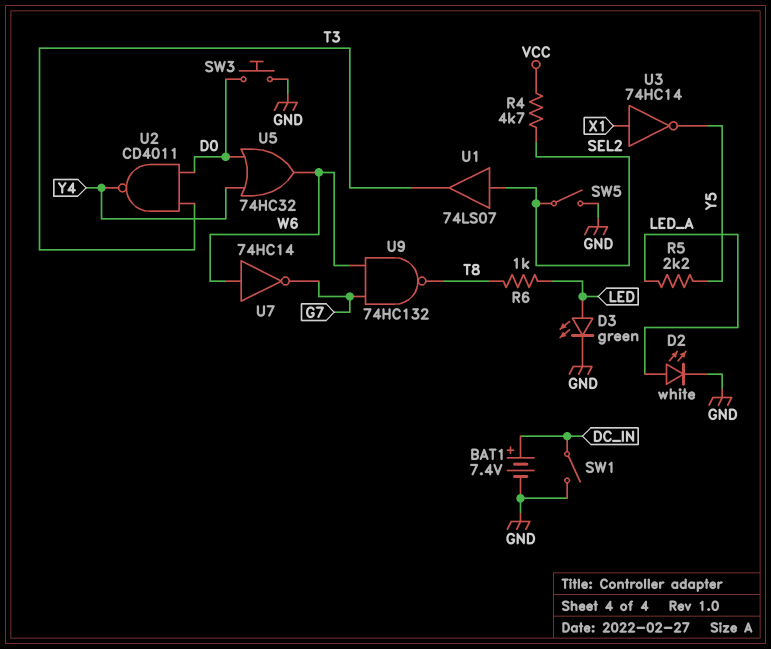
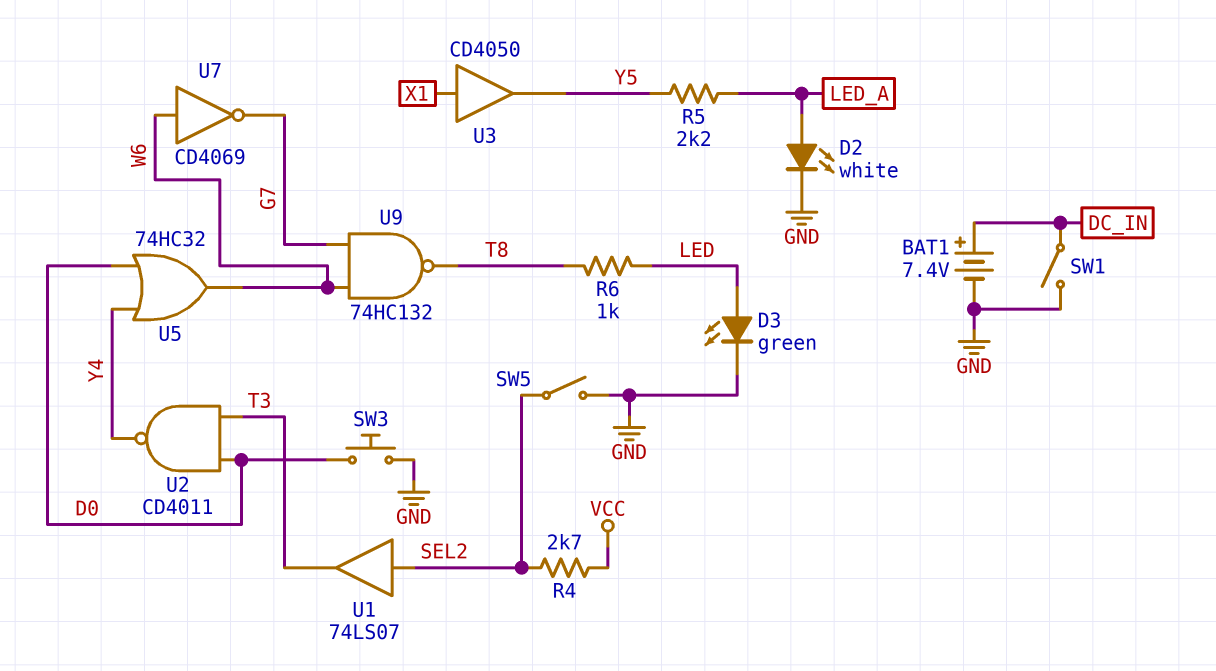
R4: 4.7k (SEL2, VCC) -> 2.7k (SEL2, VCC)
U3: NOT 74HC14 (in X1, out Y5) -> buffer CD4050 (in X1, out Y5)
U7: NOT 74HC14 (in W6, out G7) -> NOT CD4069 (in W6, out G7)

